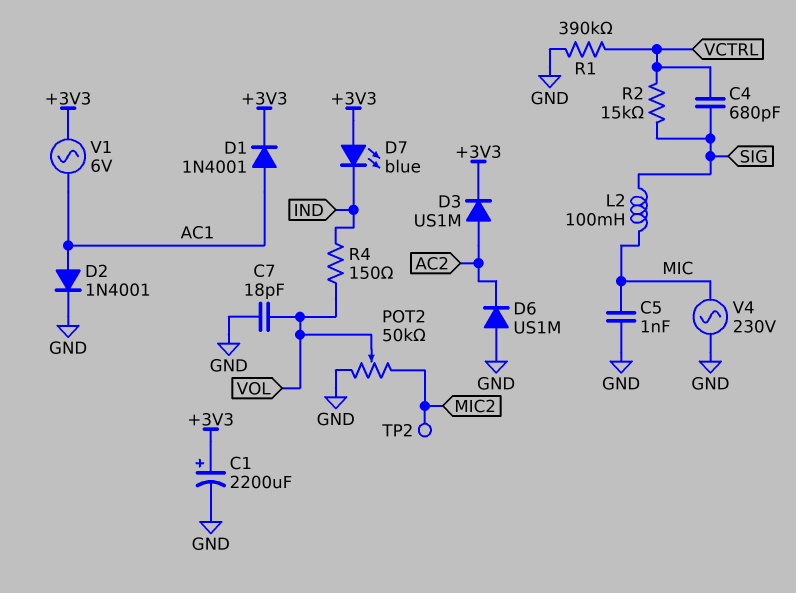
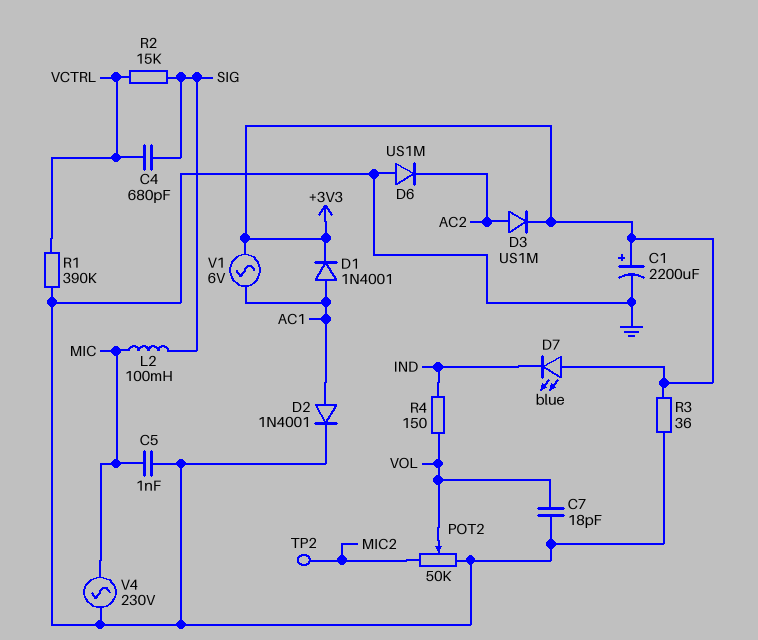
R3: none -> 36 (+3V3, GND)

